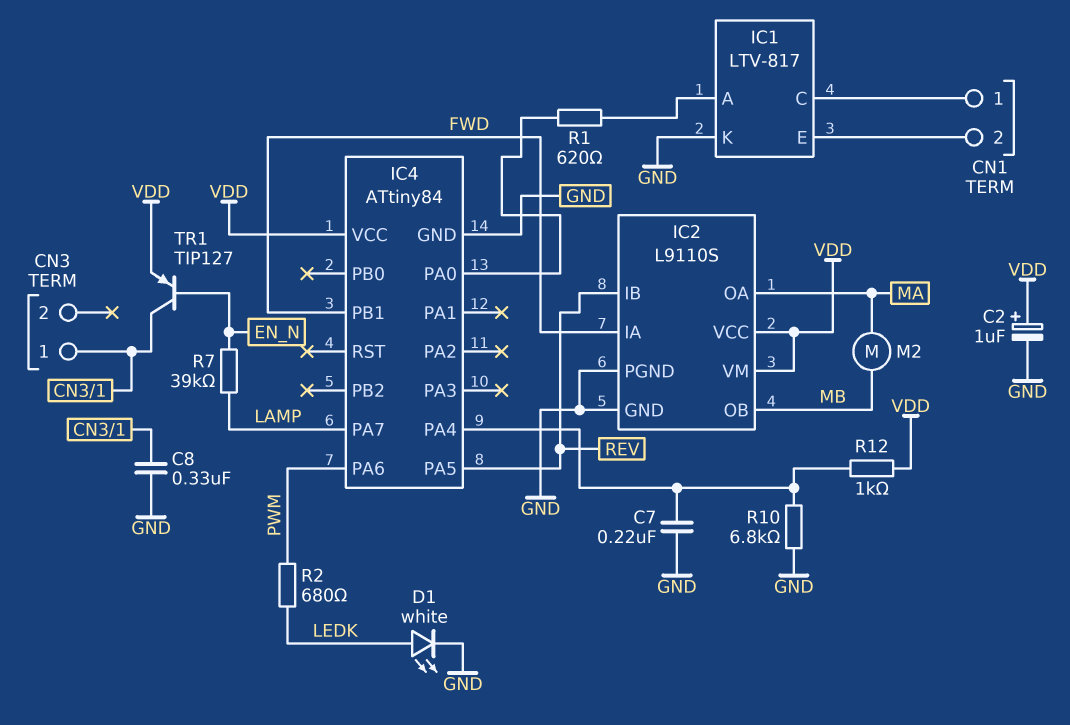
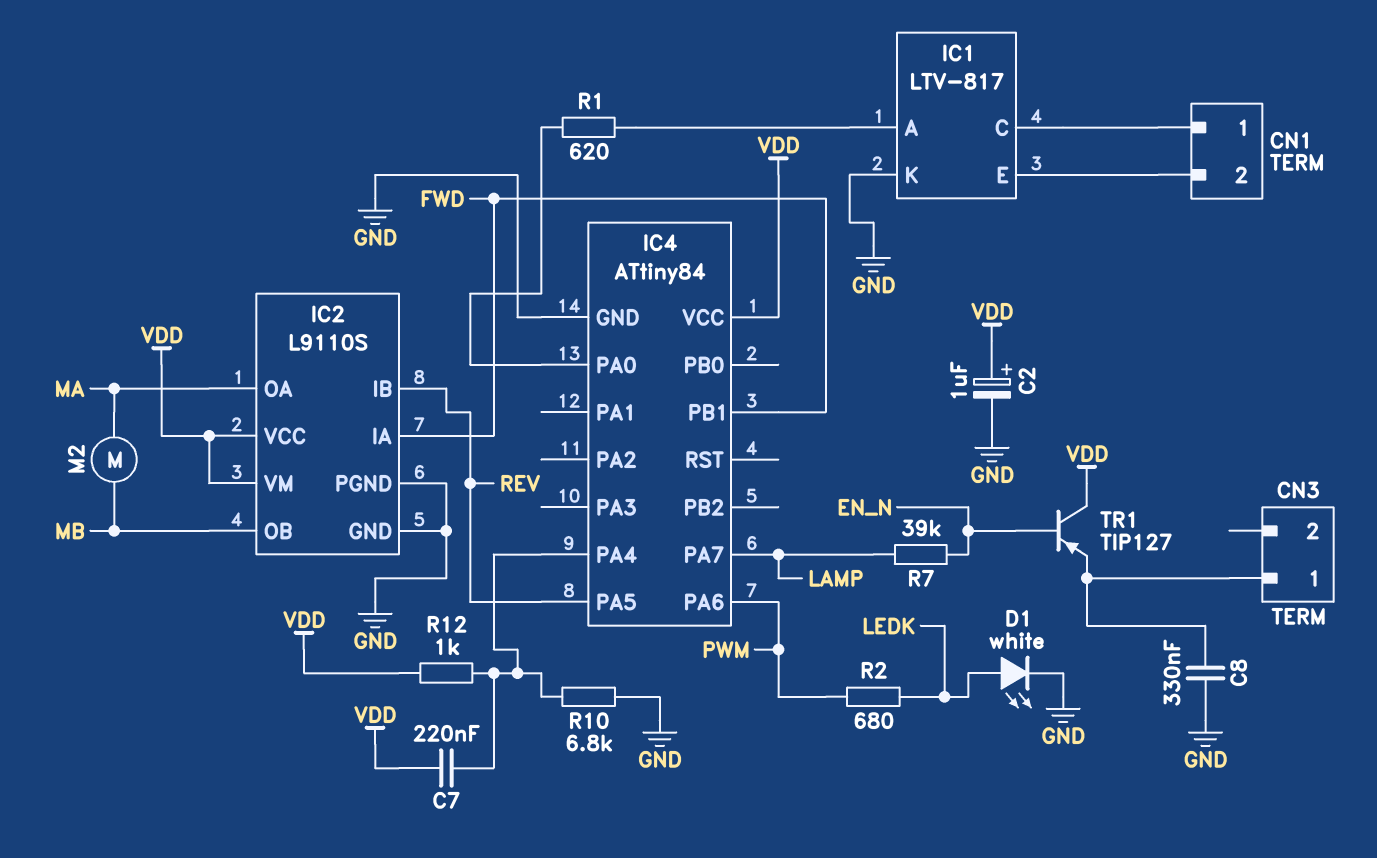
C7: 220nF (GND, IC4/PA4) -> 220nF (IC4/PA4, VDD)
TR1: PNP TIP127 (B EN_N, C CN3/1, E VDD) -> PNP TIP127 (B EN_N, C VDD, E CN3/1)

